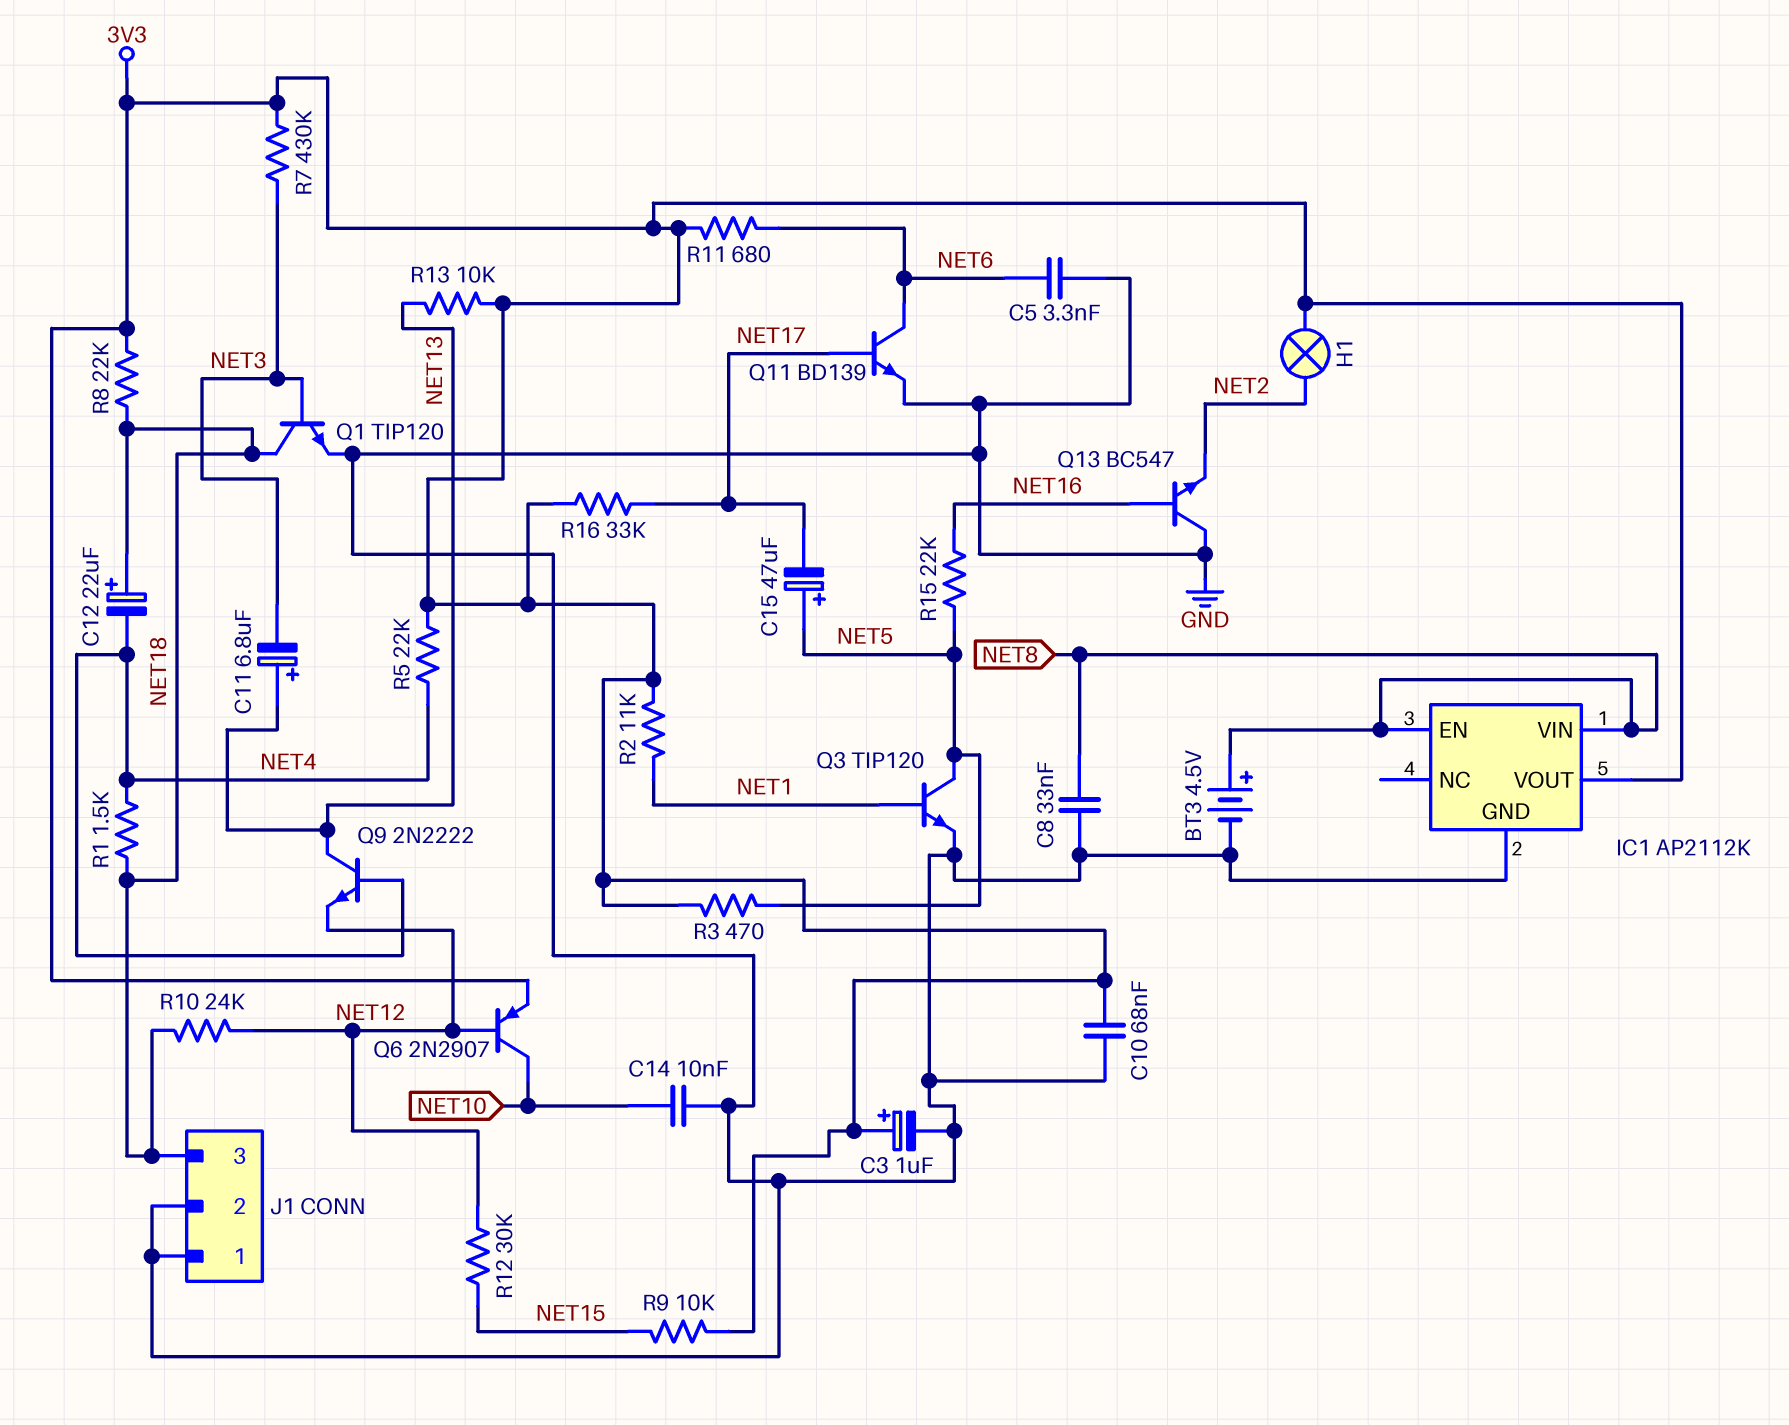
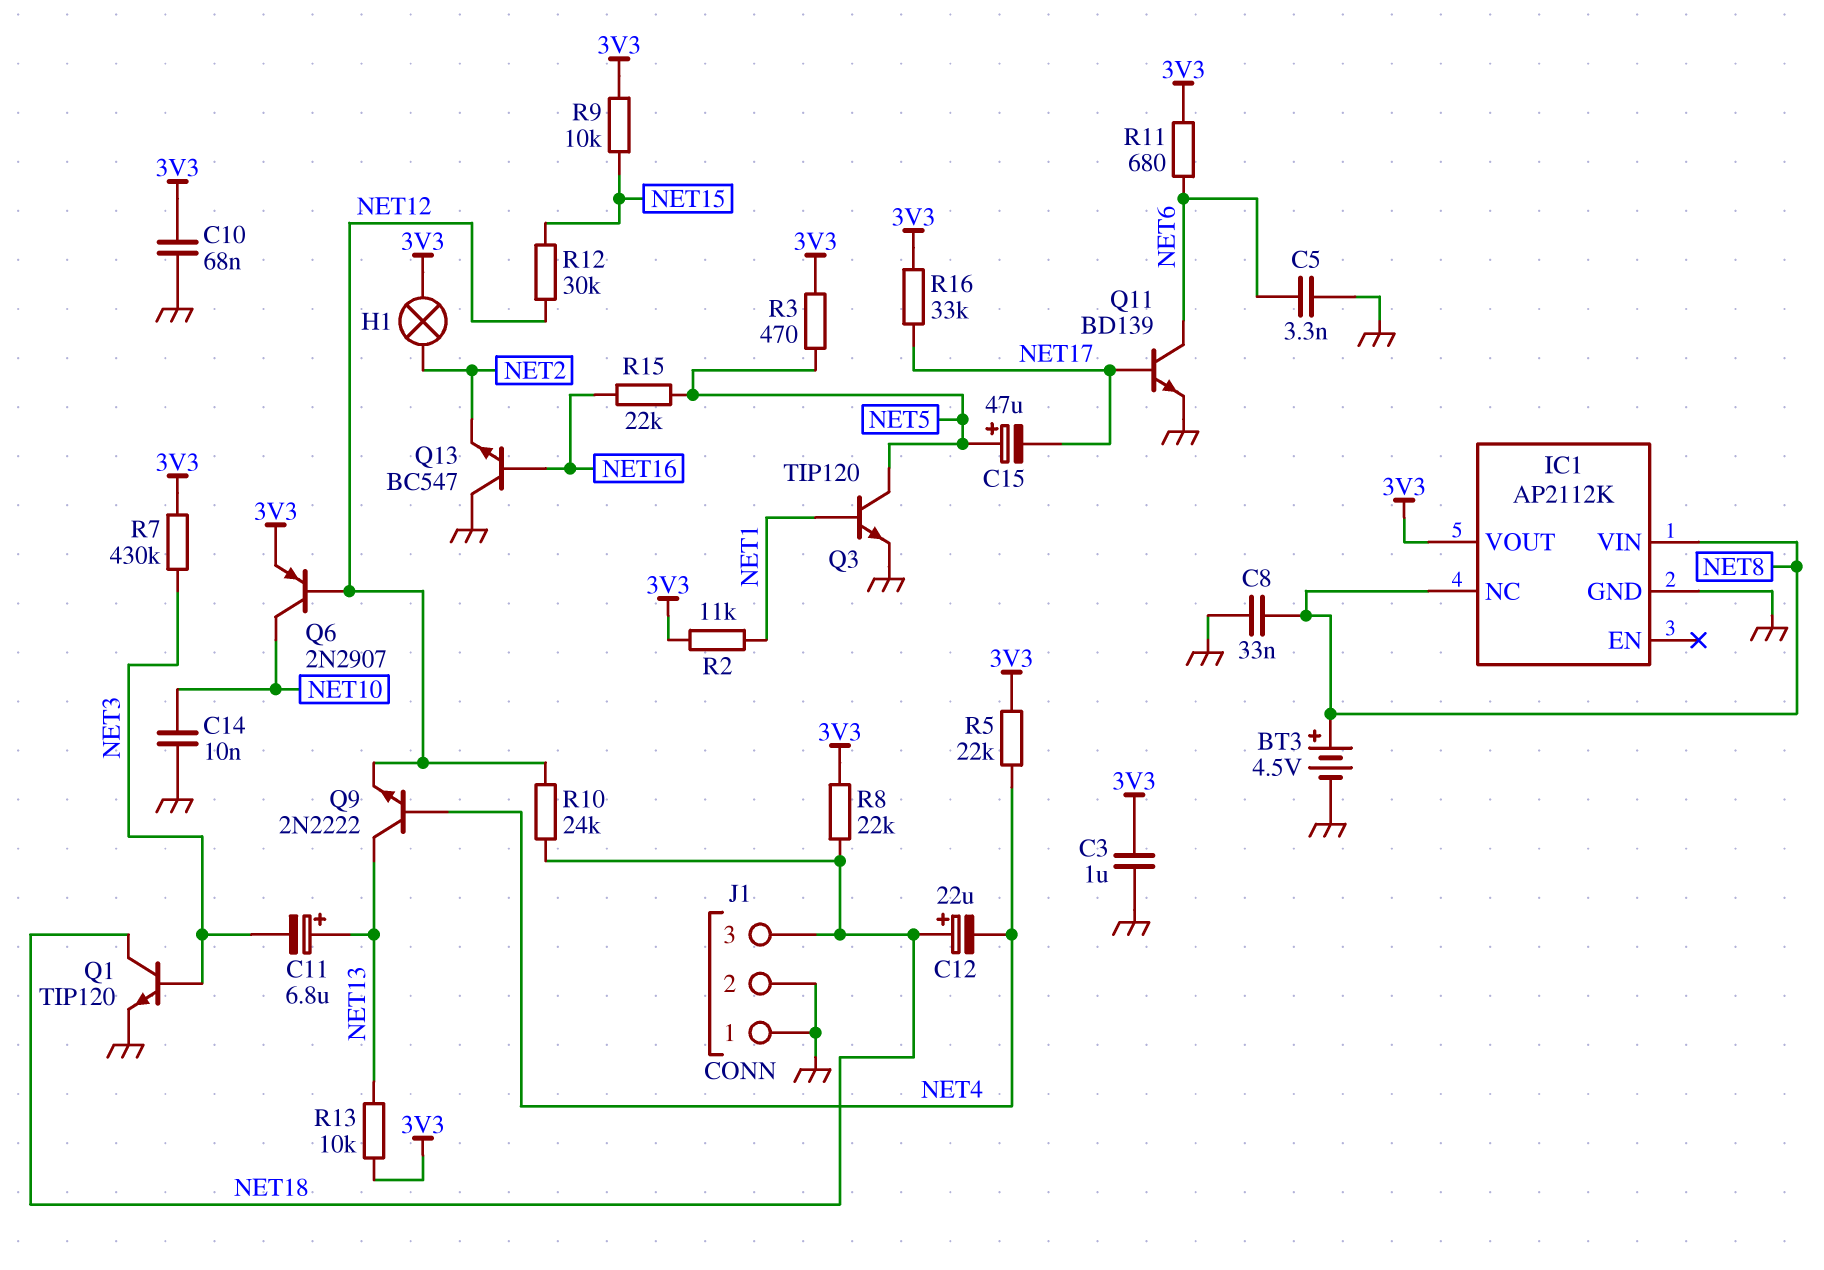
C3: 1uF (plus 3V3, minus GND) -> 1uF (3V3, GND)
IC1 pin EN: NET8 -> none
IC1 pin NC: none -> NET8
R1: 1.5k (NET4, NET18) -> none

